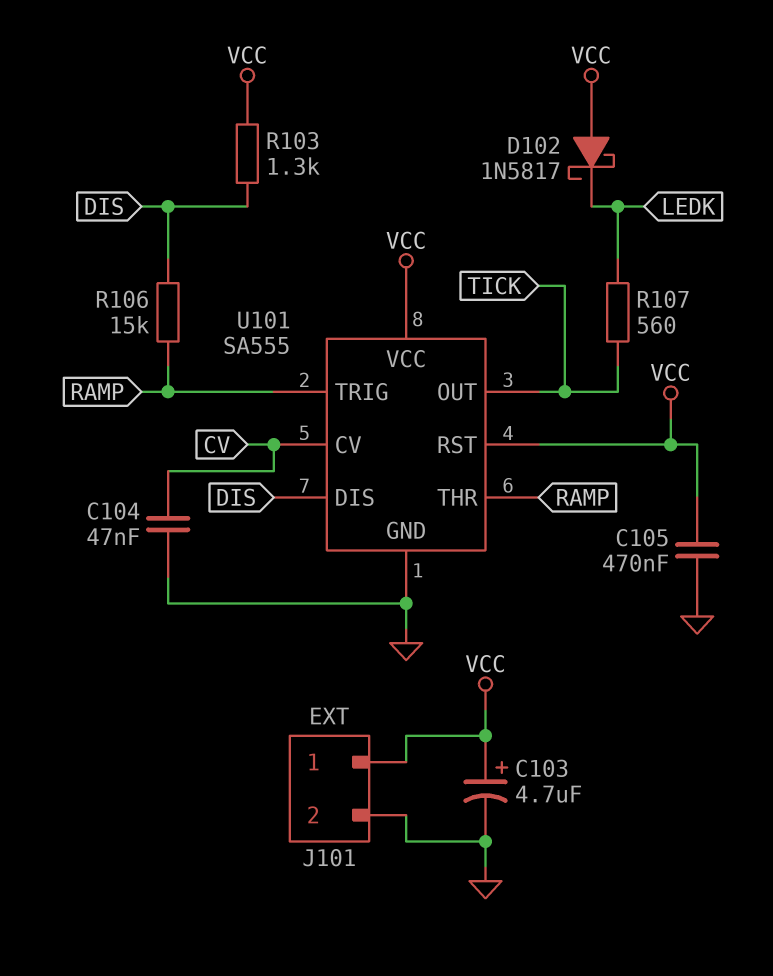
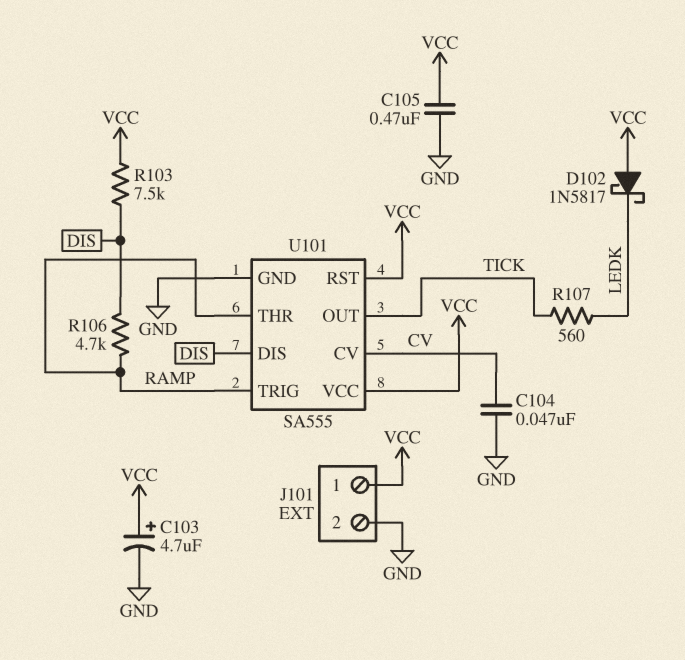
R103: 1.3k (DIS, VCC) -> 7.5k (DIS, VCC)
R106: 15k (DIS, RAMP) -> 4.7k (DIS, RAMP)

